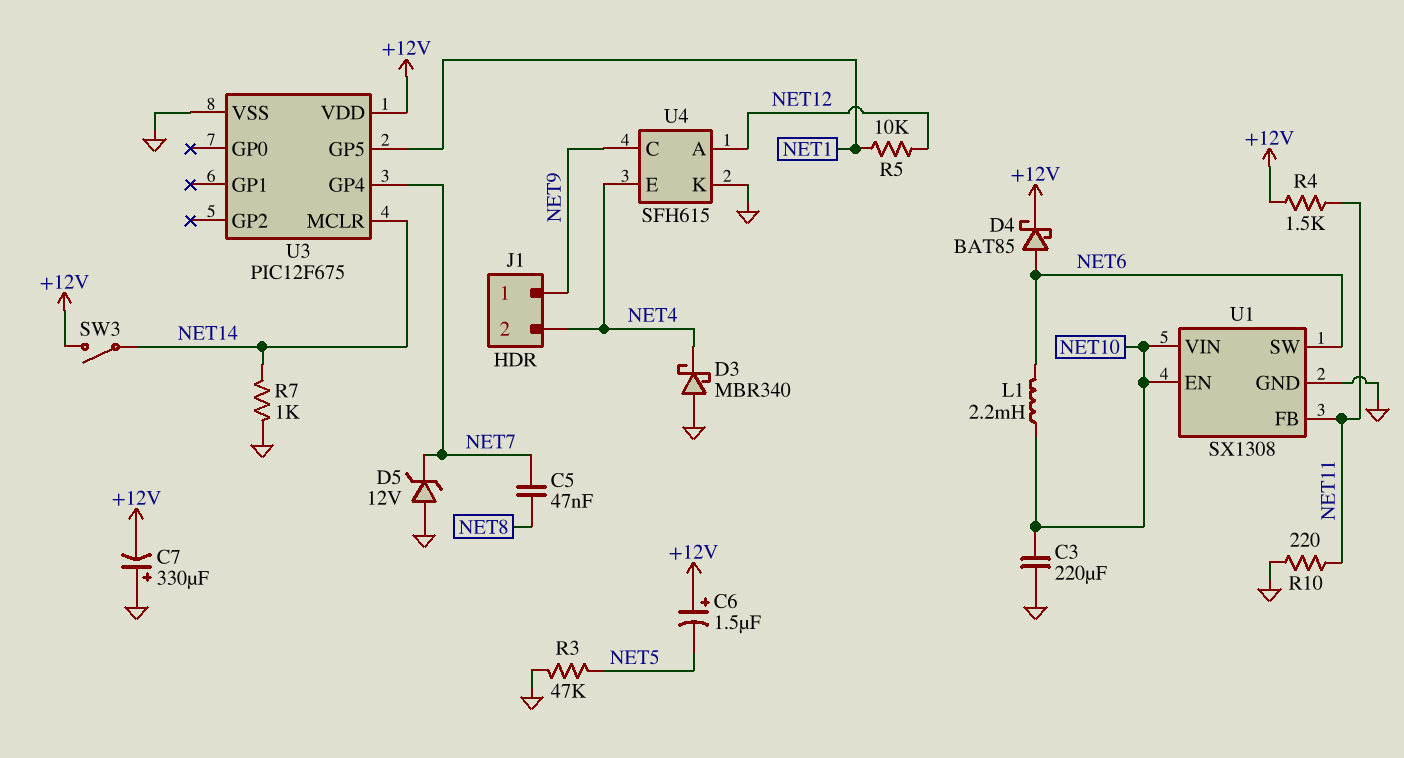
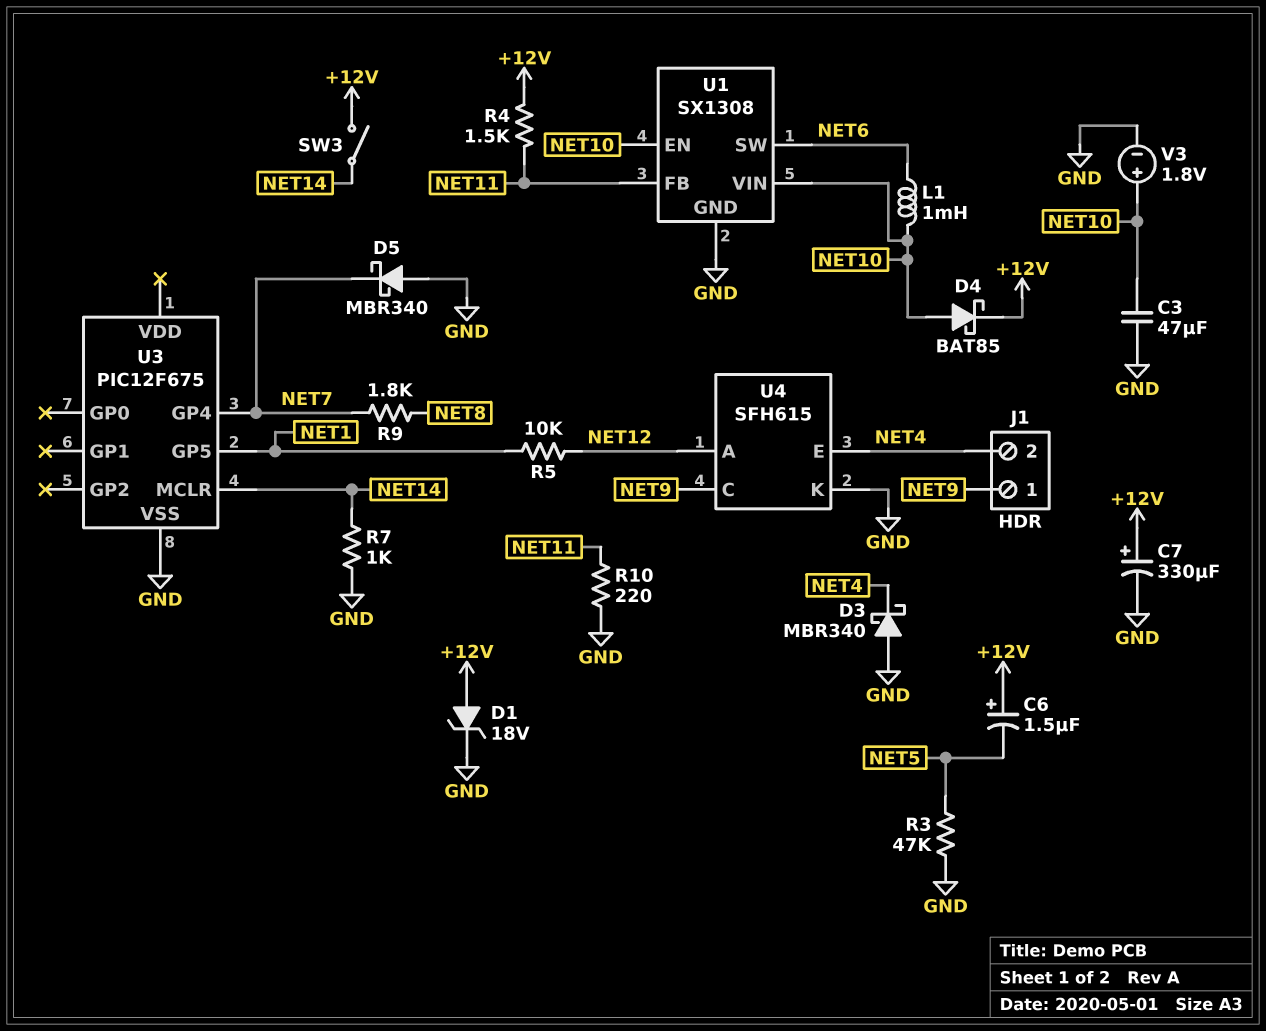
C3: 220uF (GND, NET10) -> 47uF (GND, NET10)
C5: 47nF (NET7, NET8) -> none
C7: 330uF (plus GND, minus +12V) -> 330uF (plus +12V, minus GND)
D1: none -> zener 18V (A +12V, K GND)
D4: schottky BAT85 (A NET6, K +12V) -> schottky BAT85 (A NET10, K +12V)
D5: zener 12V (A GND, K NET7) -> schottky MBR340 (A GND, K NET7)
L1: 2.2mH (NET6, NET10) -> 1mH (NET6, NET10)
R9: none -> 1.8k (NET7, NET8)
U3 pin VDD: +12V -> none
V3: none -> 1.8V (plus NET10, minus GND)

